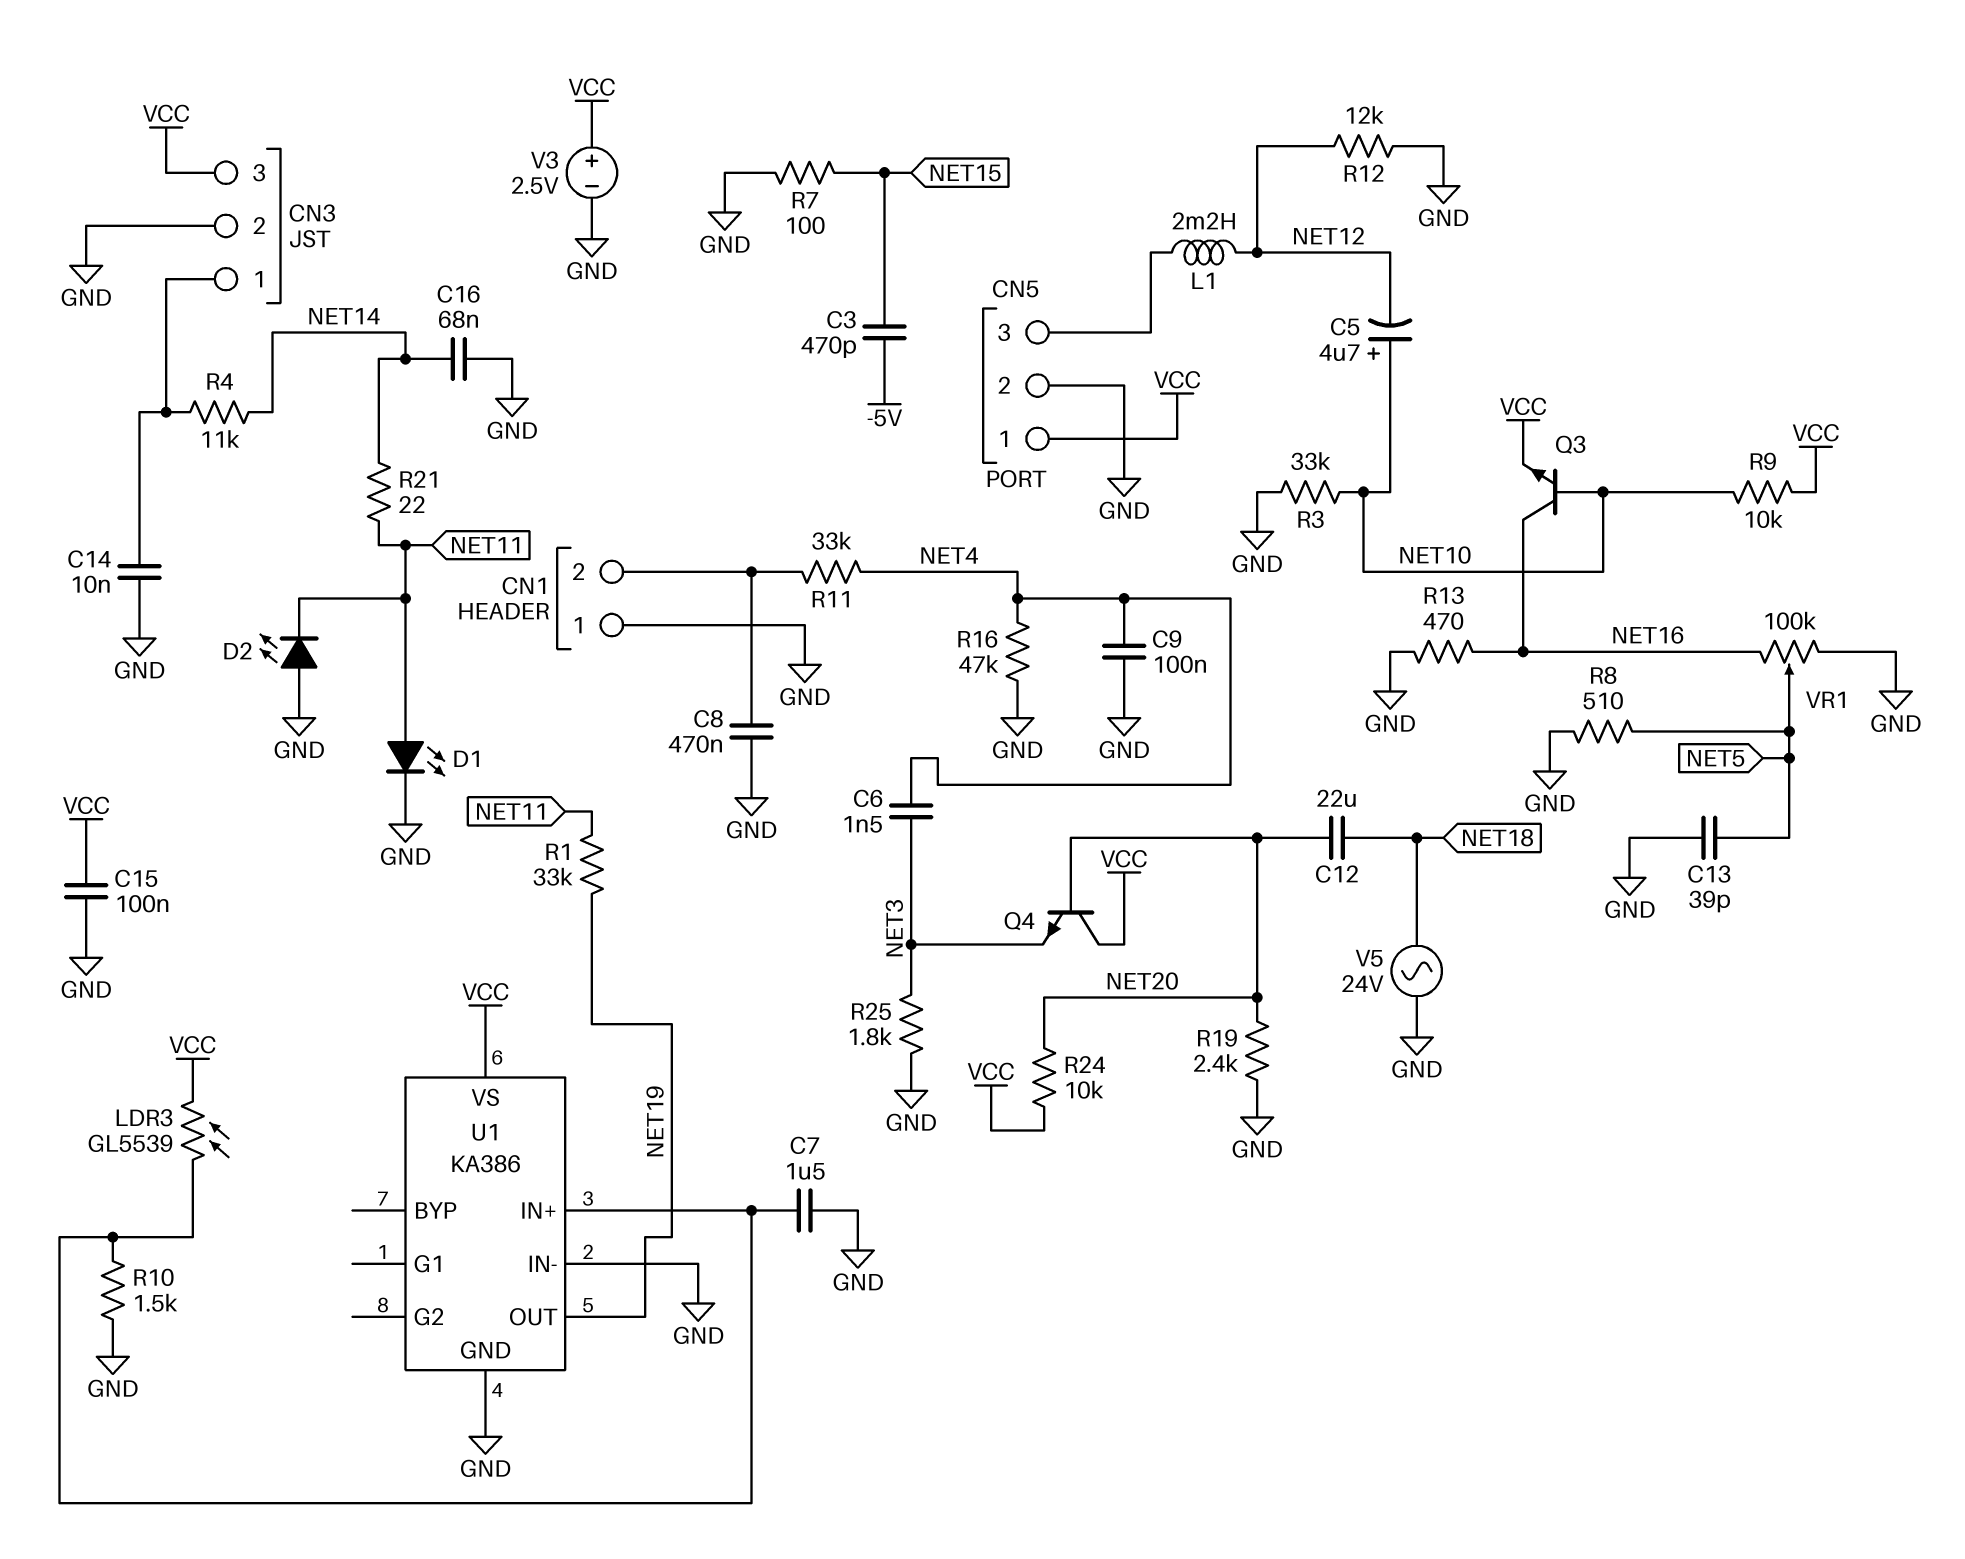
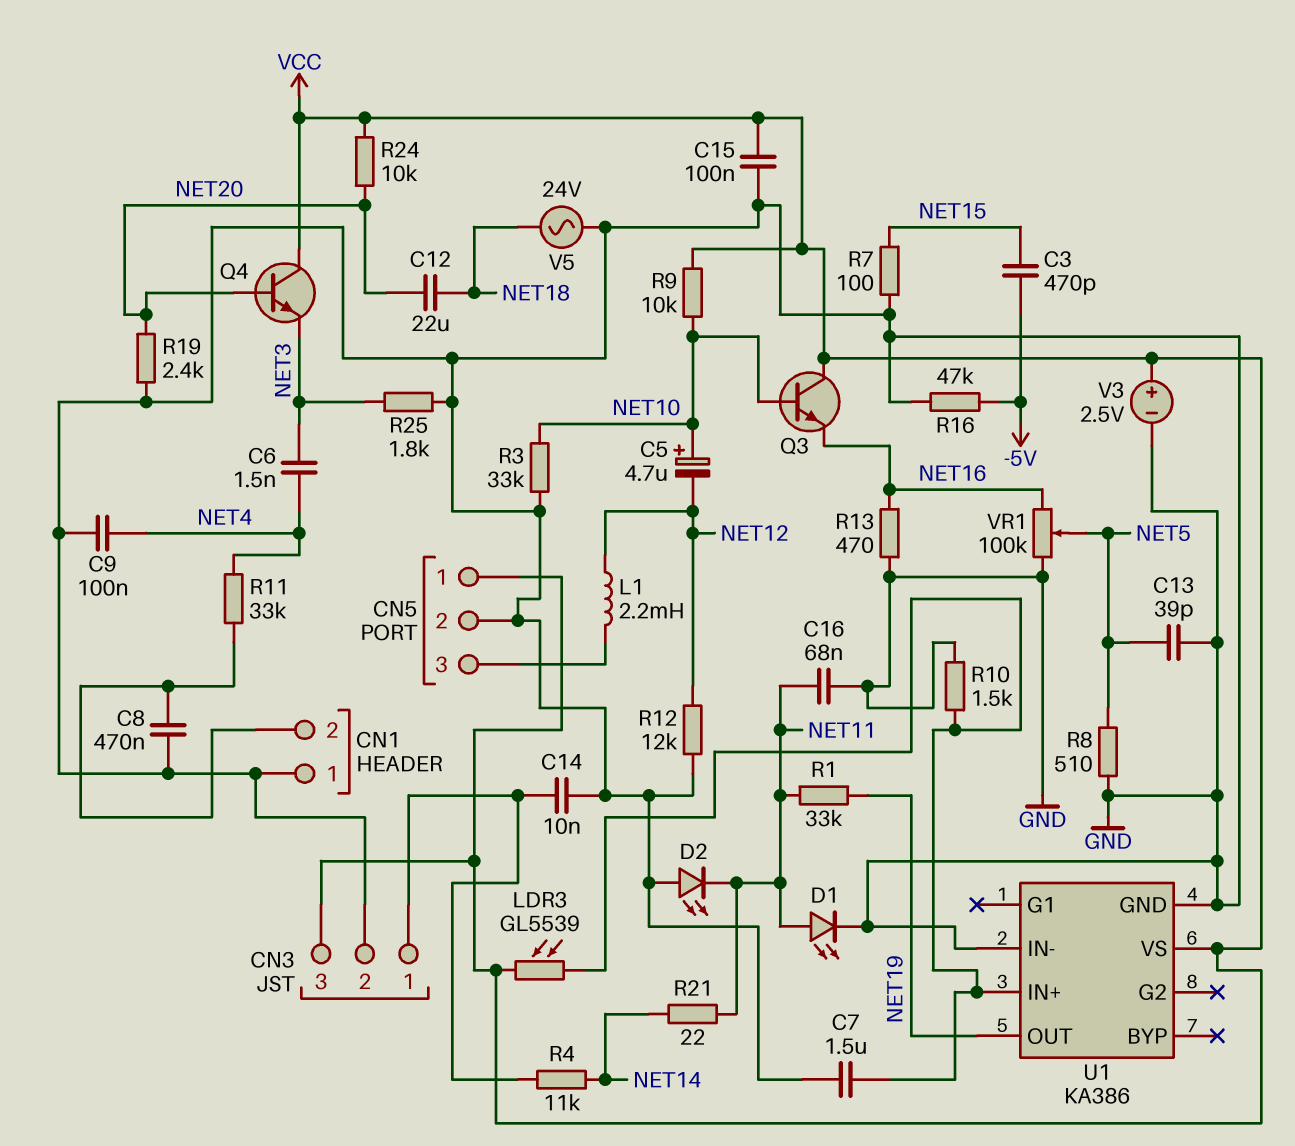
C16: 68nF (GND, NET14) -> 68nF (GND, NET11)
Q3: NPN (B NET10, C NET16, E VCC) -> NPN (B NET10, C VCC, E NET16)
R16: 47k (GND, NET4) -> 47k (-5V, GND)

